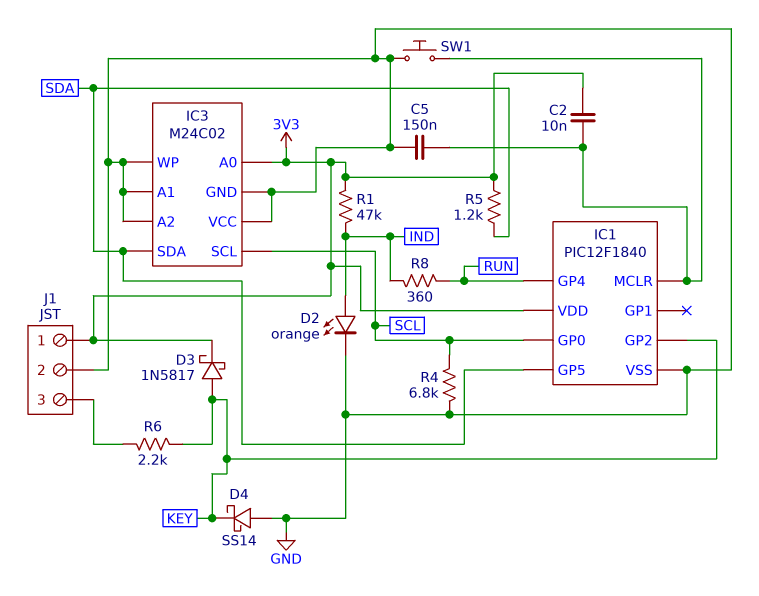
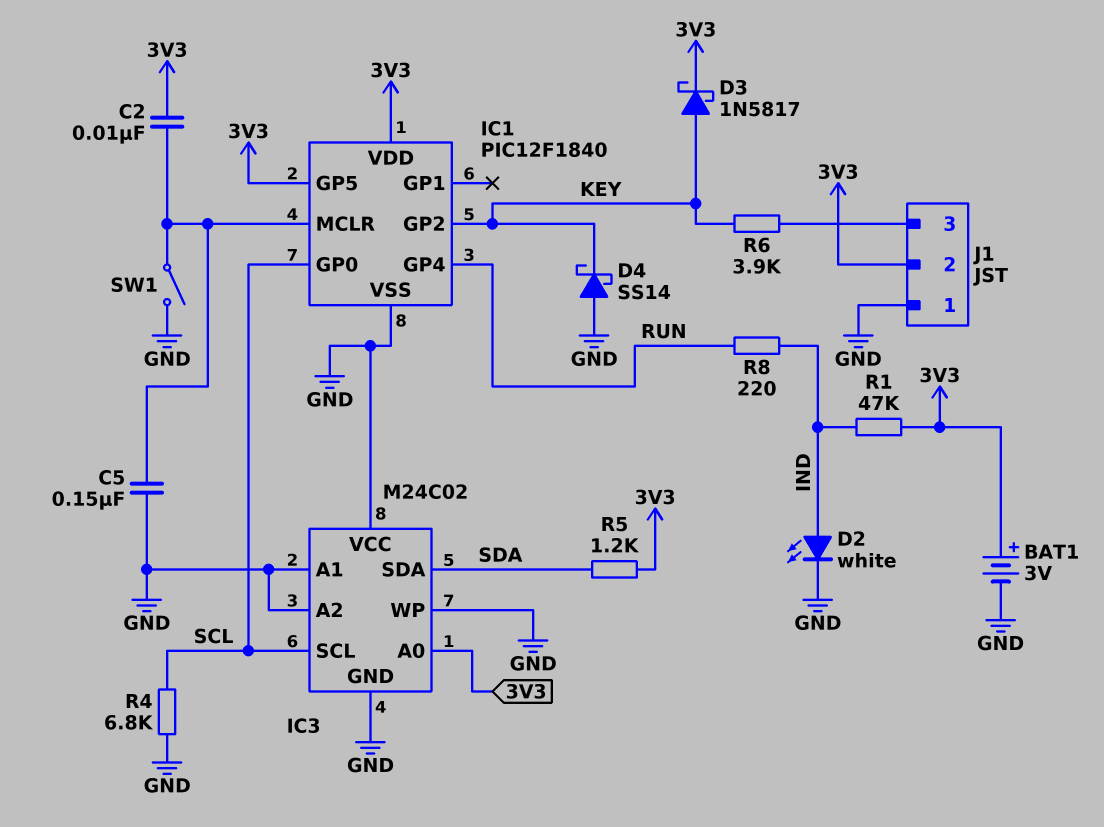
BAT1: none -> 3V (plus 3V3, minus GND)
D2: LED orange (A IND, K GND) -> LED white (A IND, K GND)
IC1 pin GP5: SDA -> 3V3
J1 pin 1: 3V3 -> GND
J1 pin 2: GND -> 3V3
R6: 2.2k (J1/3, KEY) -> 3.9k (J1/3, KEY)
R8: 360 (IND, RUN) -> 220 (IND, RUN)
SW1: button (GND, IC1/MCLR) -> switch (GND, IC1/MCLR)

